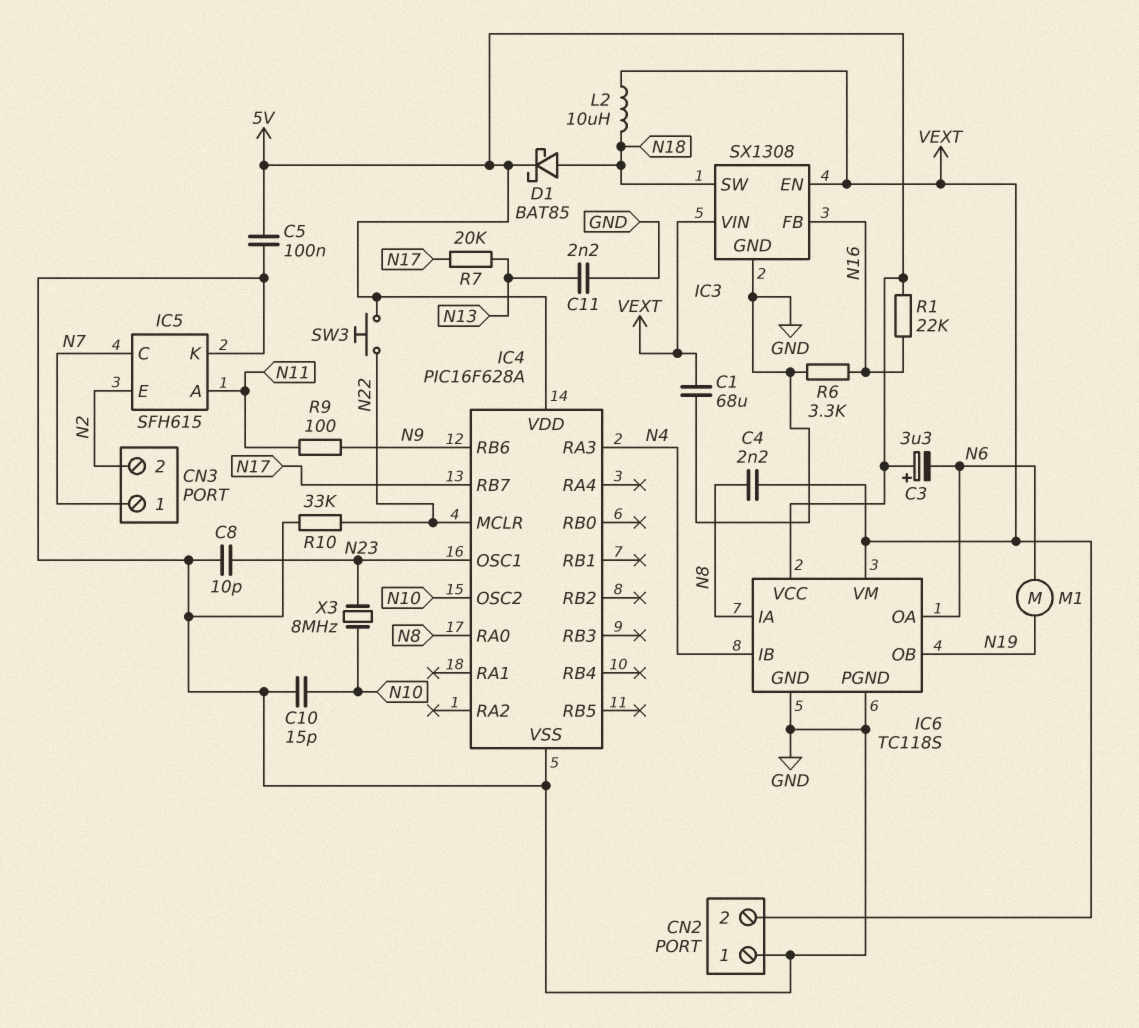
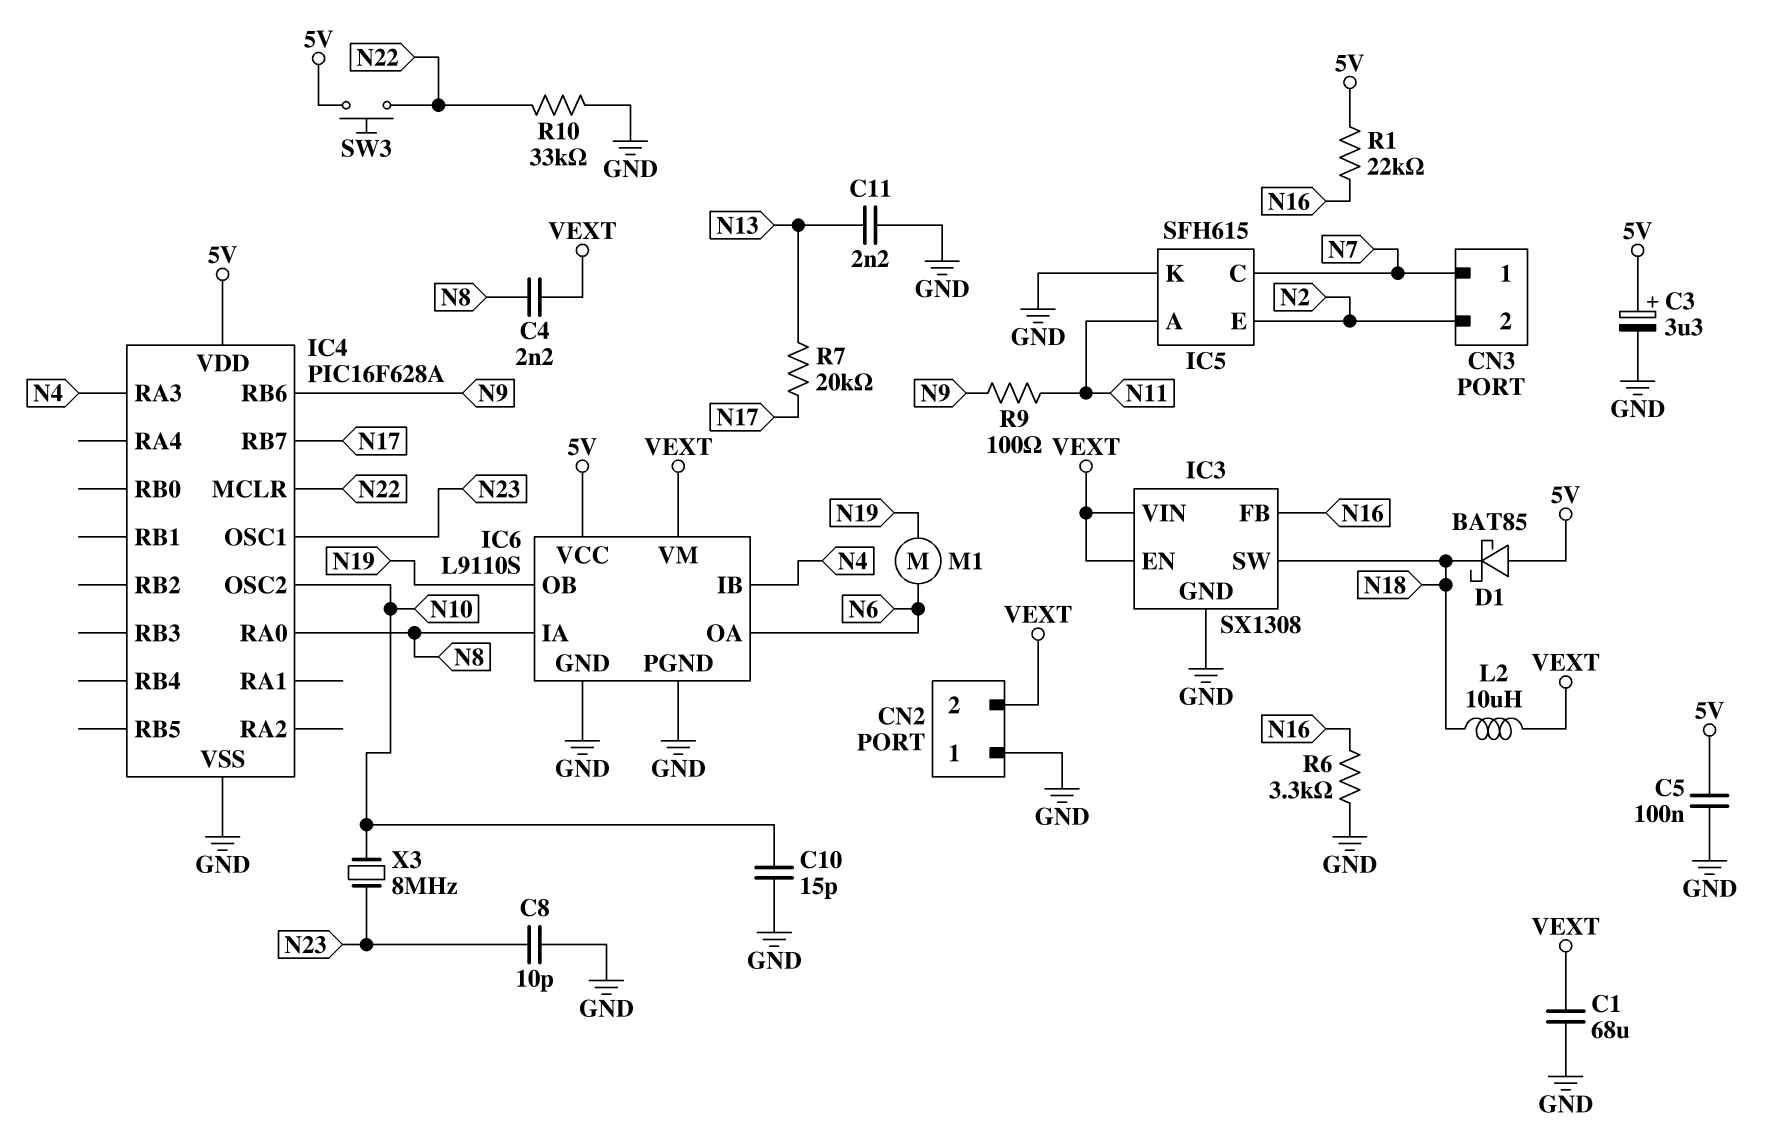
C3: 3.3uF (plus 5V, minus N6) -> 3.3uF (plus 5V, minus GND)
D1: schottky BAT85 (A N18, K 5V) -> schottky BAT85 (A 5V, K N18)
IC6: TC118S -> L9110S

